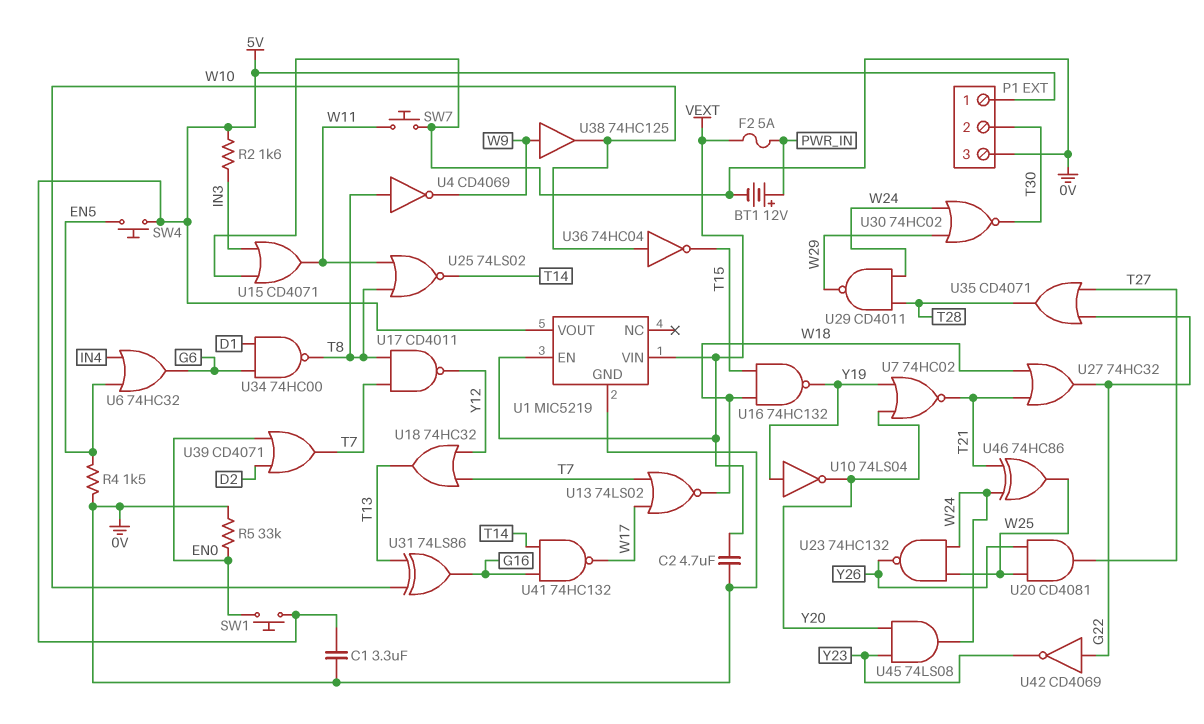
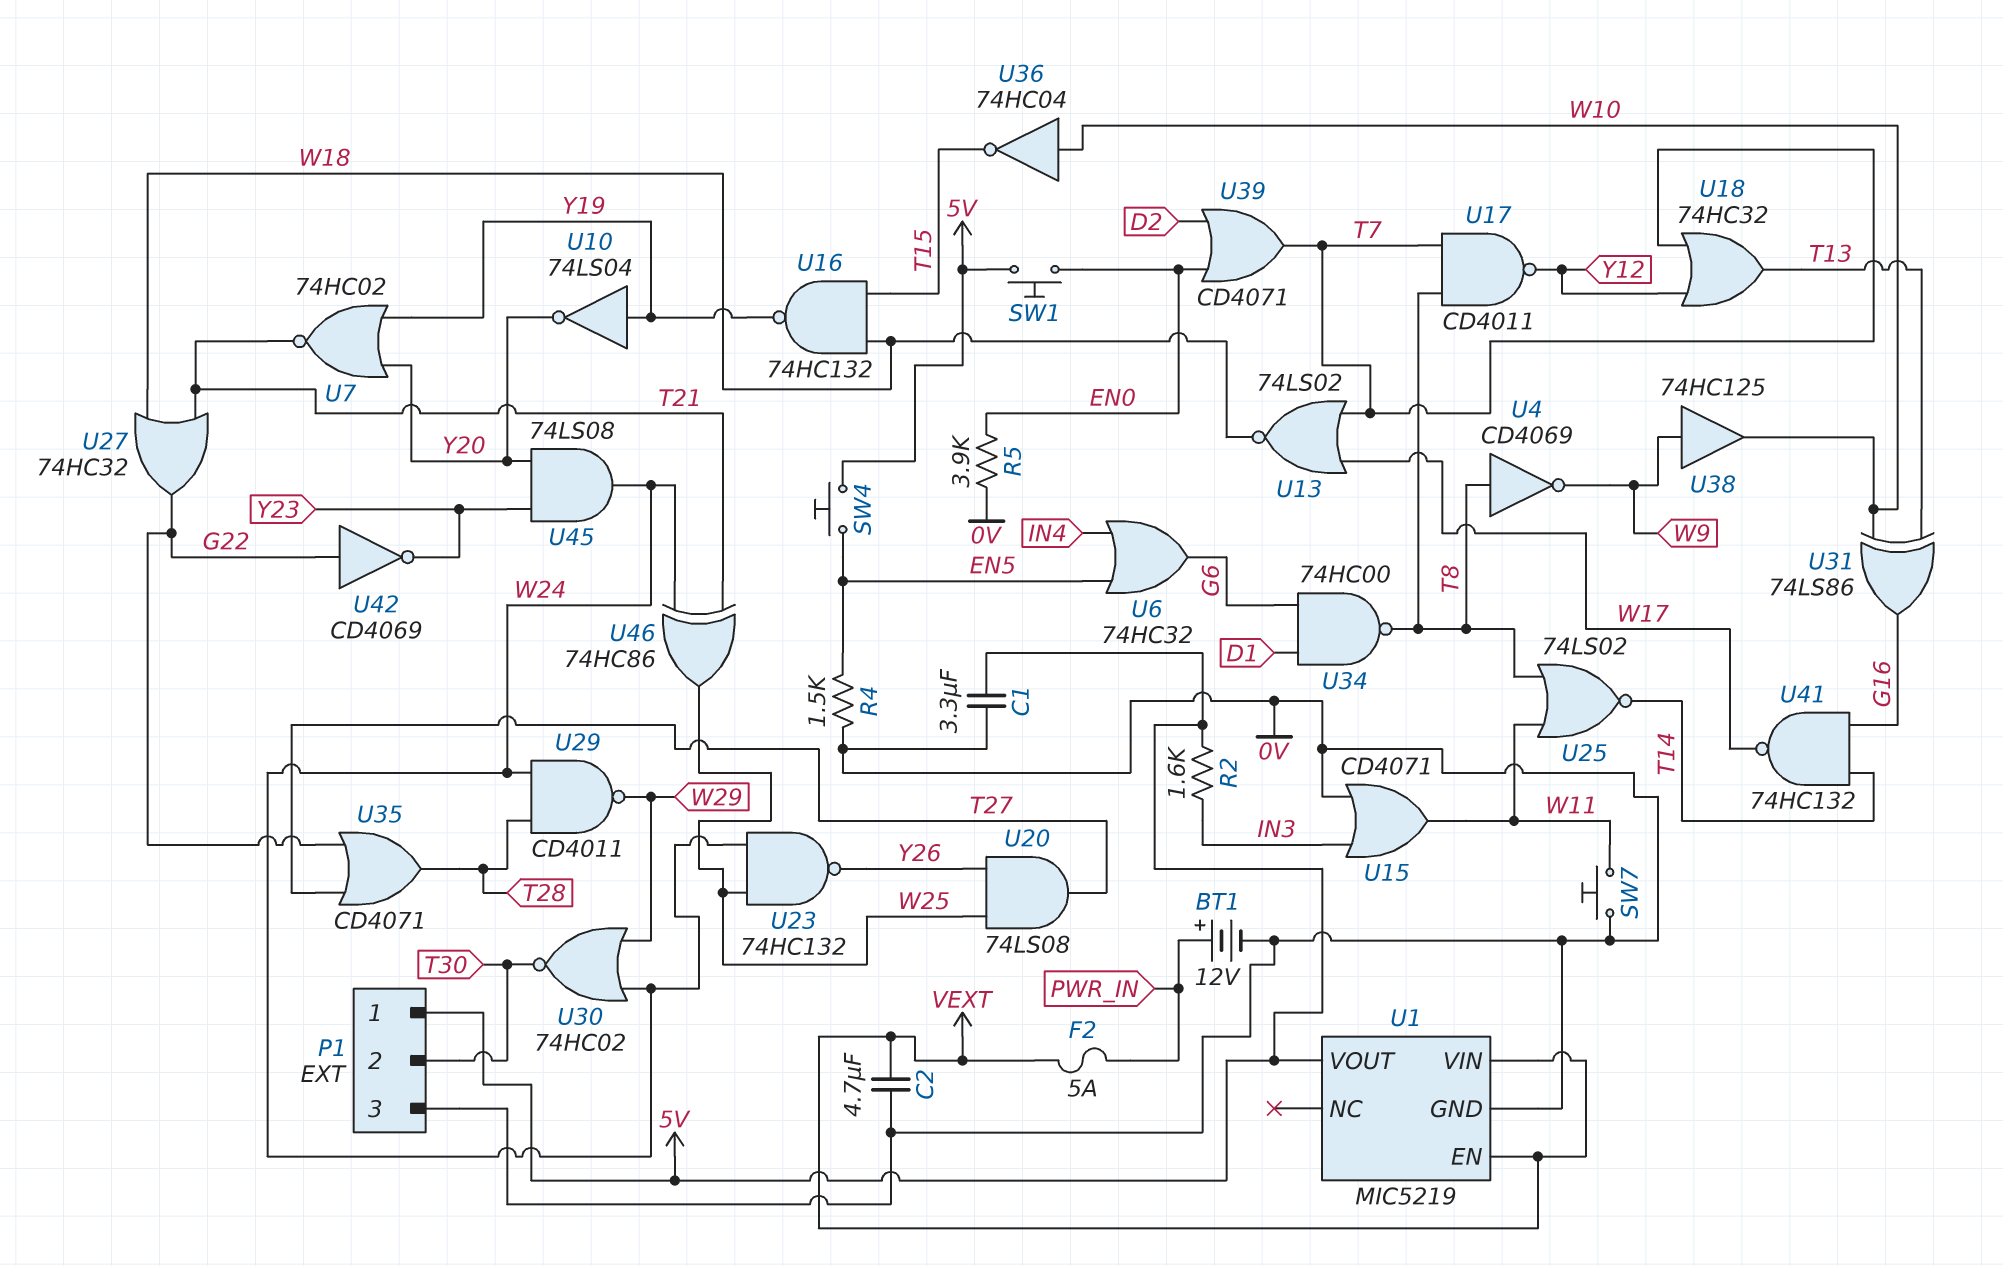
R5: 33k (0V, EN0) -> 3.9k (0V, EN0)
U20: AND CD4081 (in W25, in Y26, out T27) -> AND 74LS08 (in W25, in Y26, out T27)

